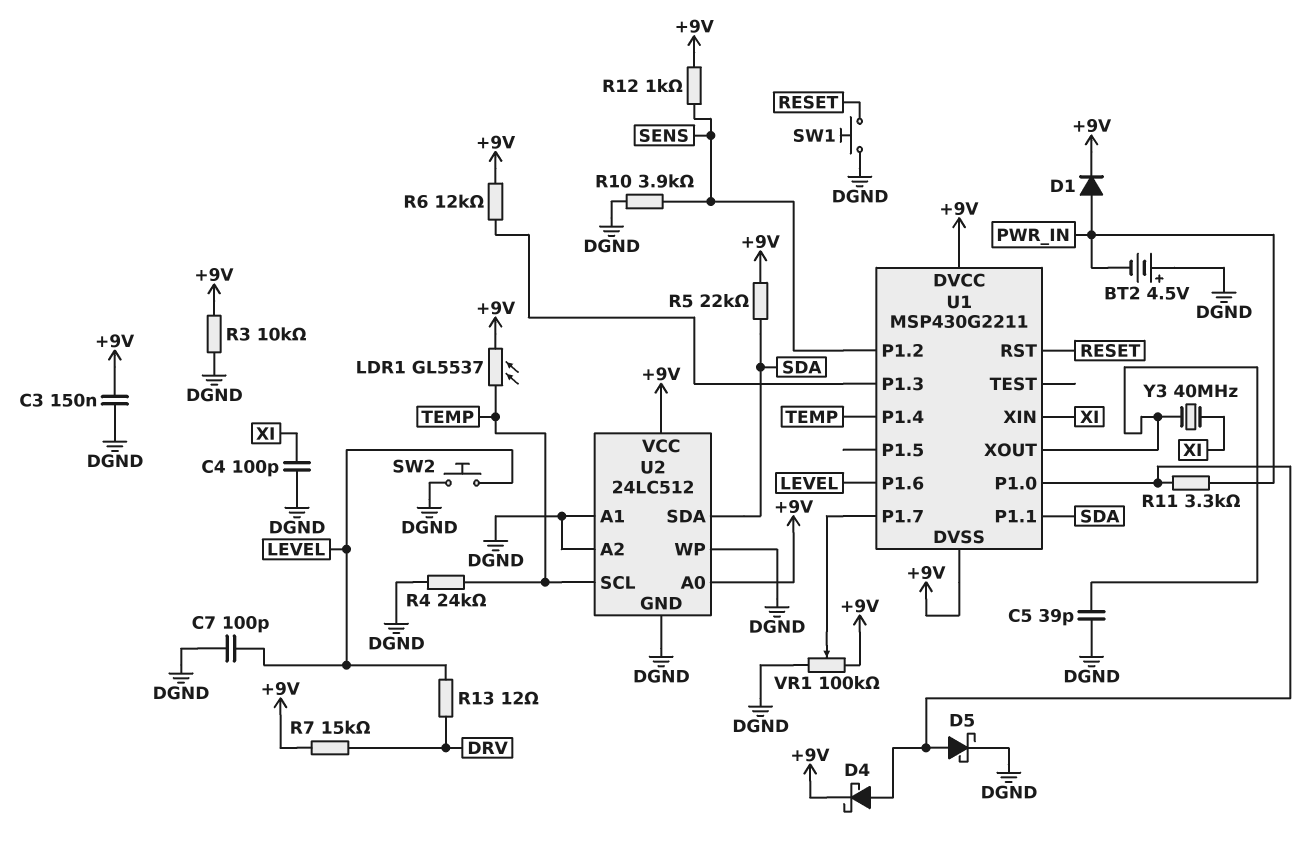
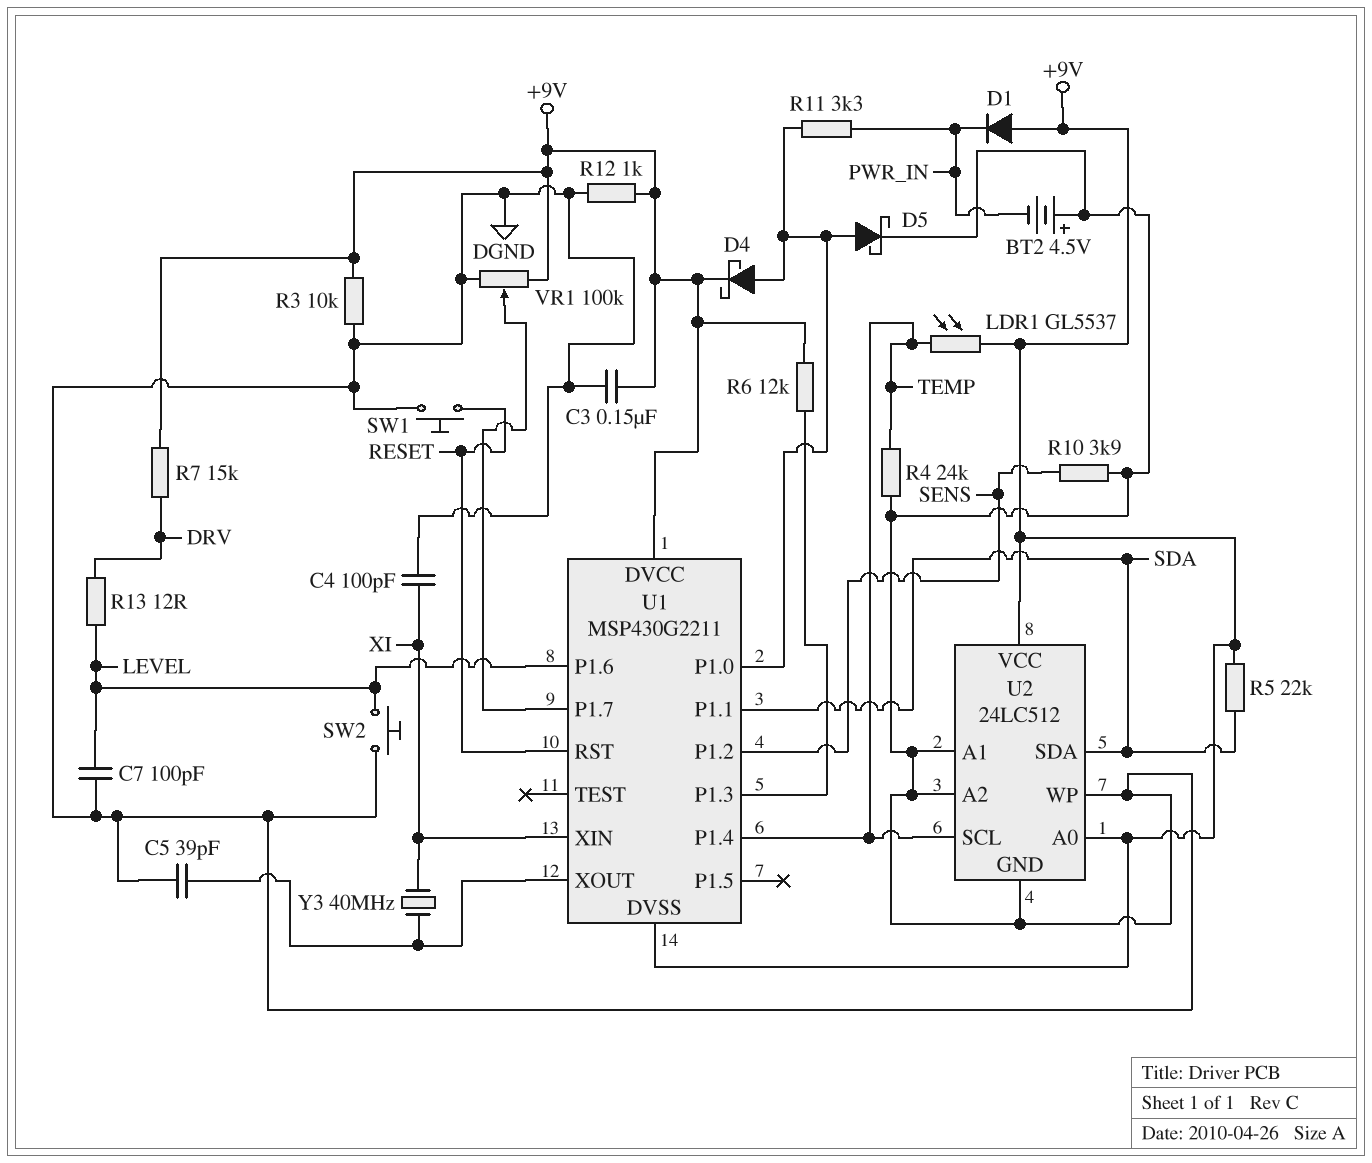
D1: diode (A PWR_IN, K +9V) -> diode (A +9V, K PWR_IN)
R12: 1k (+9V, SENS) -> 1k (+9V, DGND)

